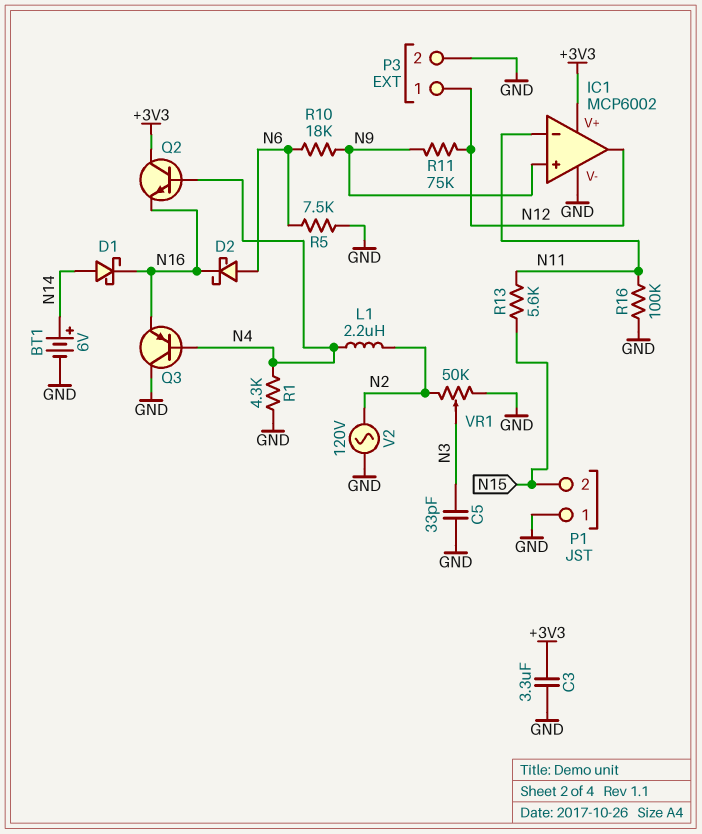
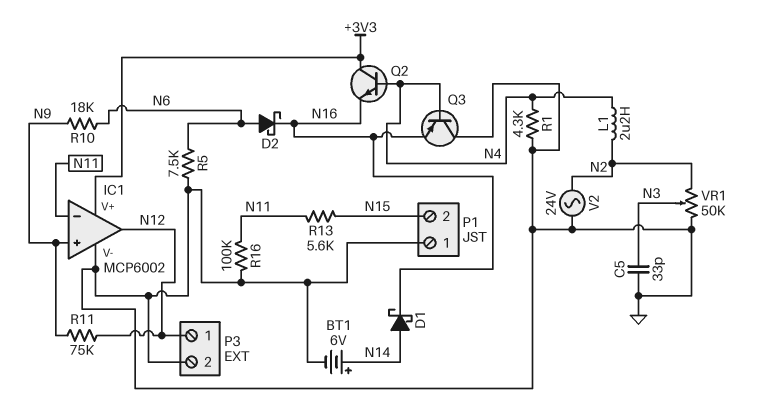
C3: 3.3uF (+3V3, GND) -> none
V2: AC 120V (GND, N2) -> AC 24V (GND, N2)

